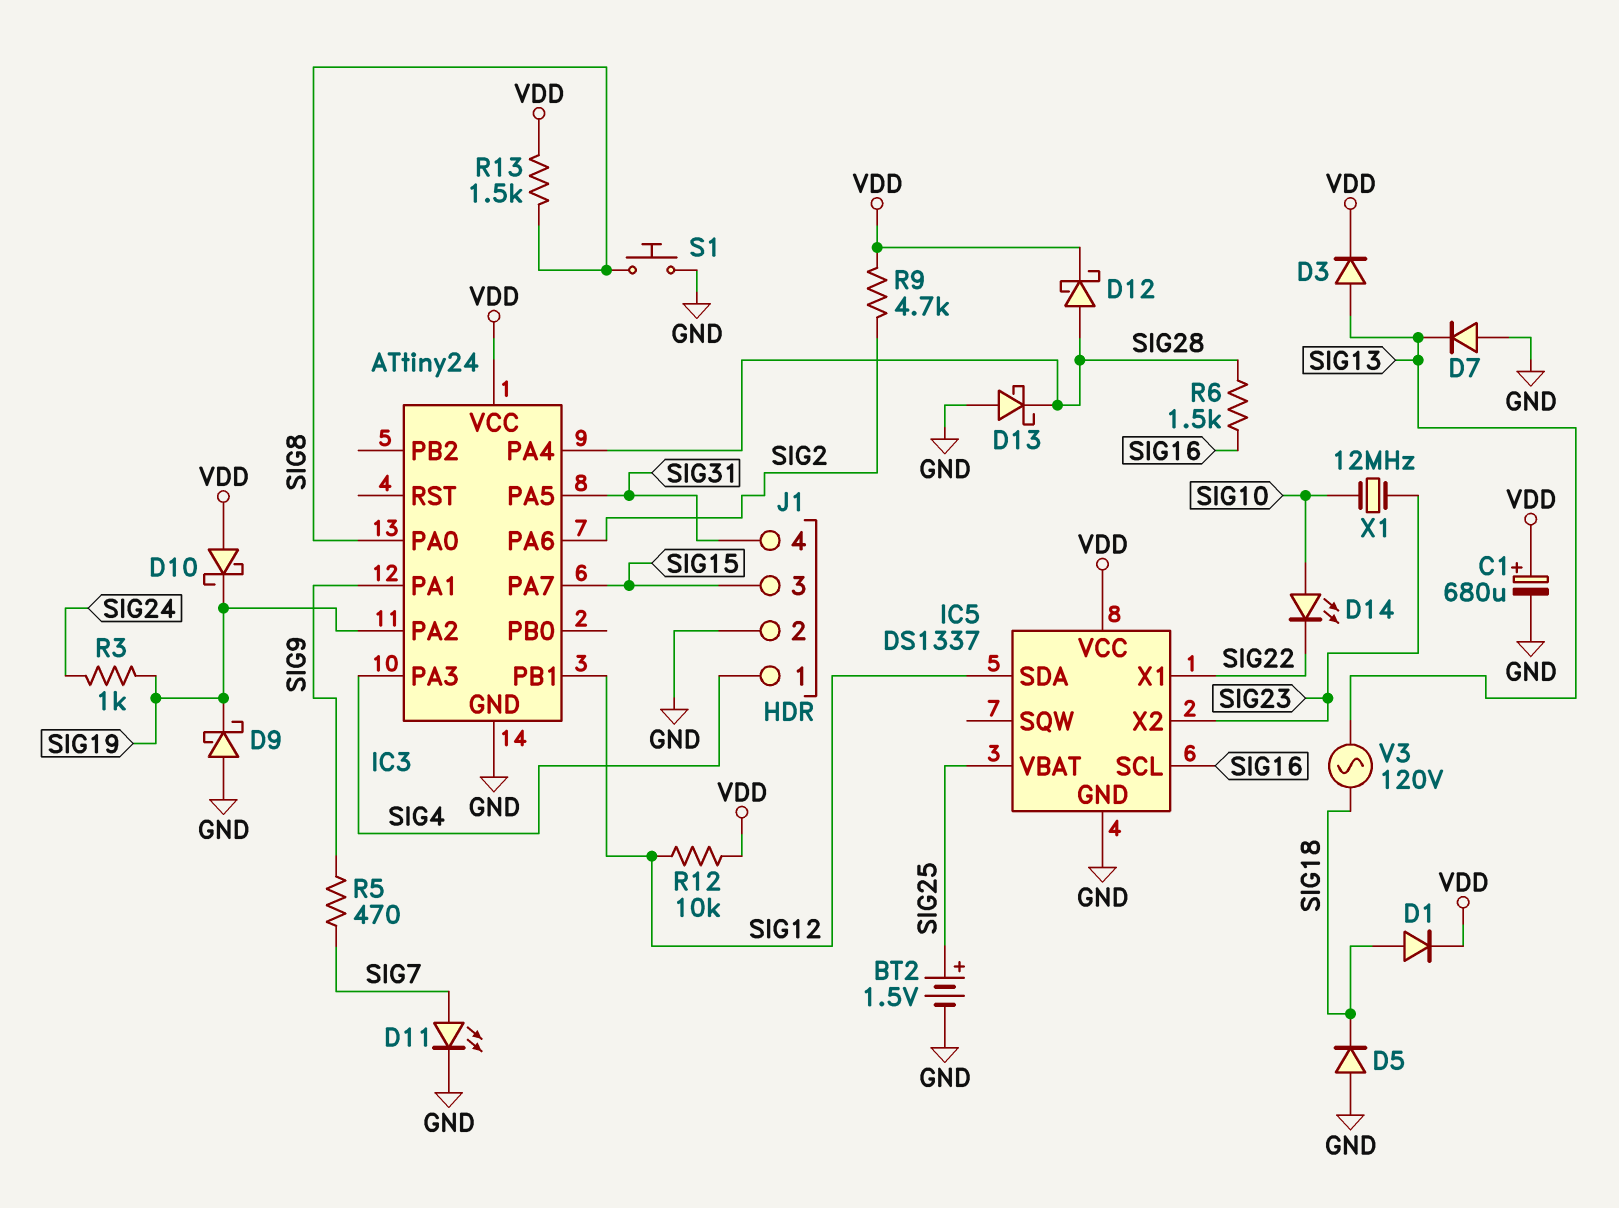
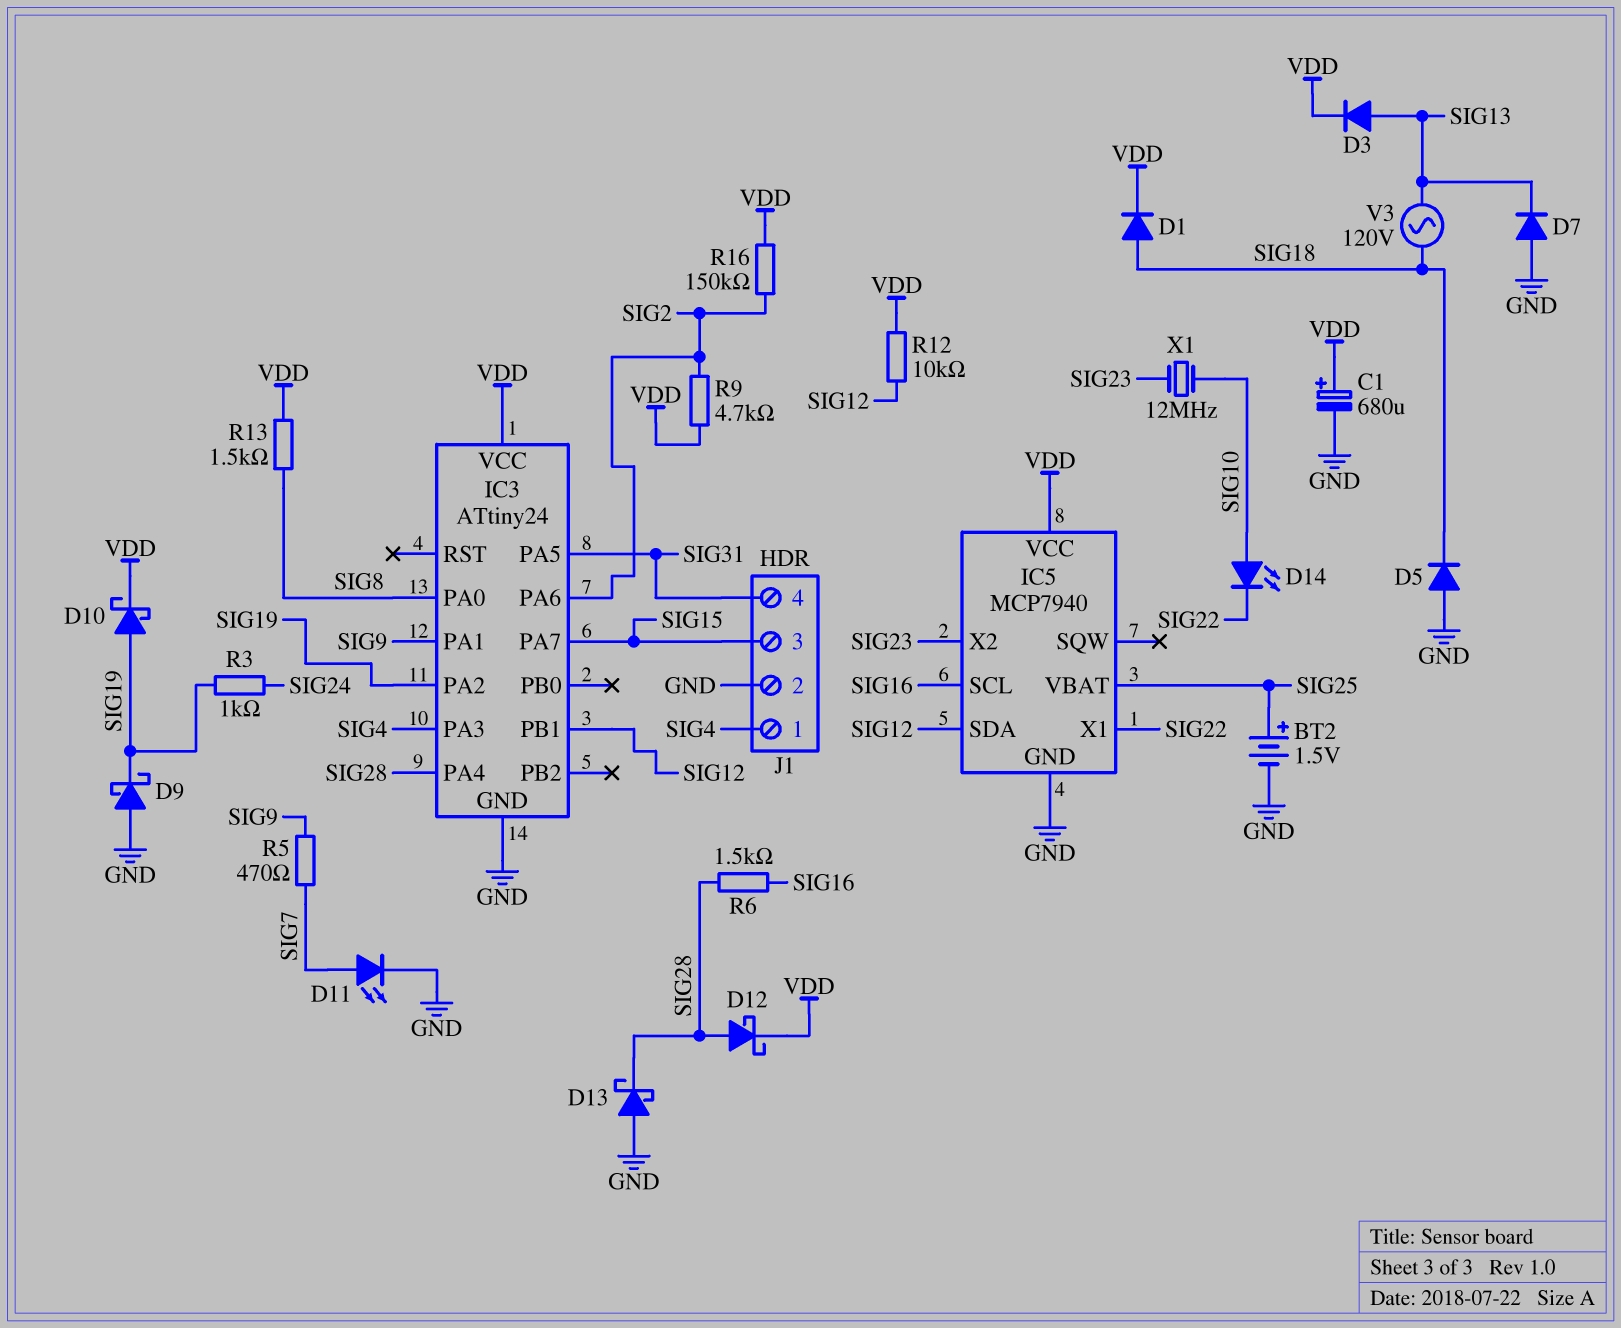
D10: schottky (A VDD, K SIG19) -> schottky (A SIG19, K VDD)
IC5: DS1337 -> MCP7940
R16: none -> 150k (SIG2, VDD)
S1: button (GND, SIG8) -> none

